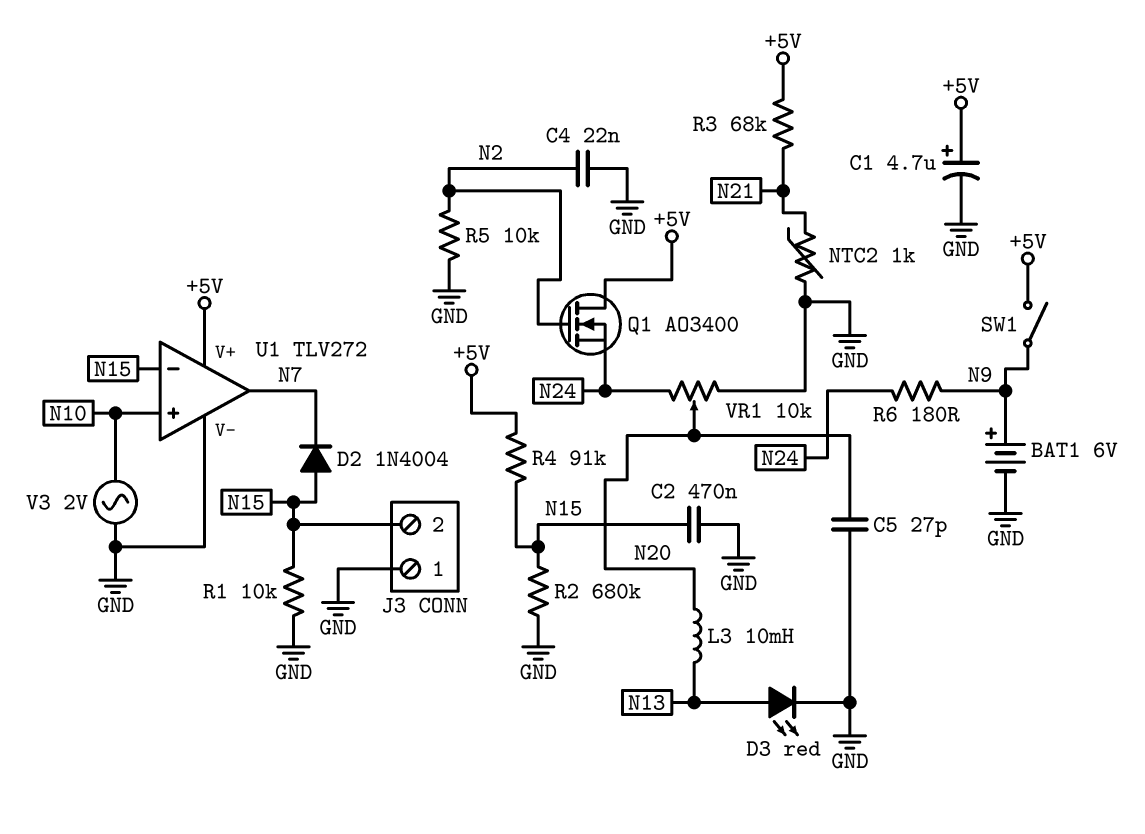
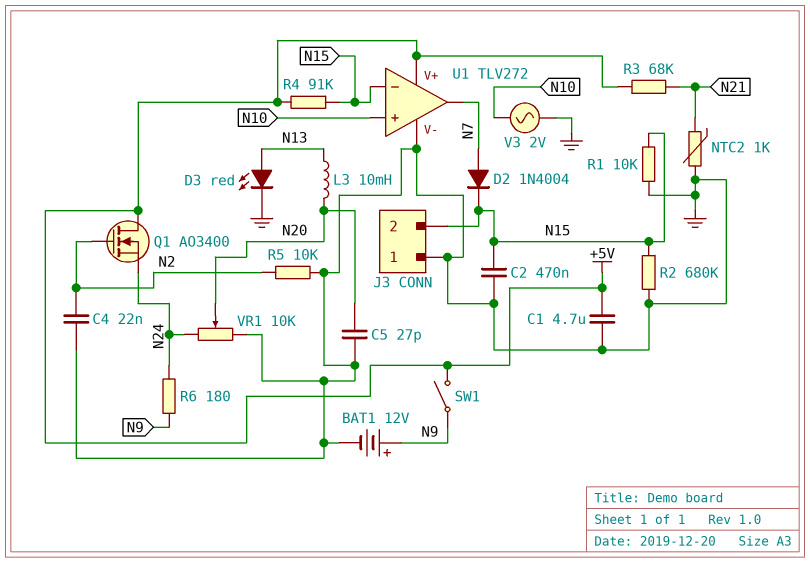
BAT1: 6V (plus N9, minus GND) -> 12V (plus N9, minus GND)
C1: 4.7uF (plus +5V, minus GND) -> 4.7uF (+5V, GND)
D2: diode 1N4004 (A N15, K N7) -> diode 1N4004 (A N7, K N15)

